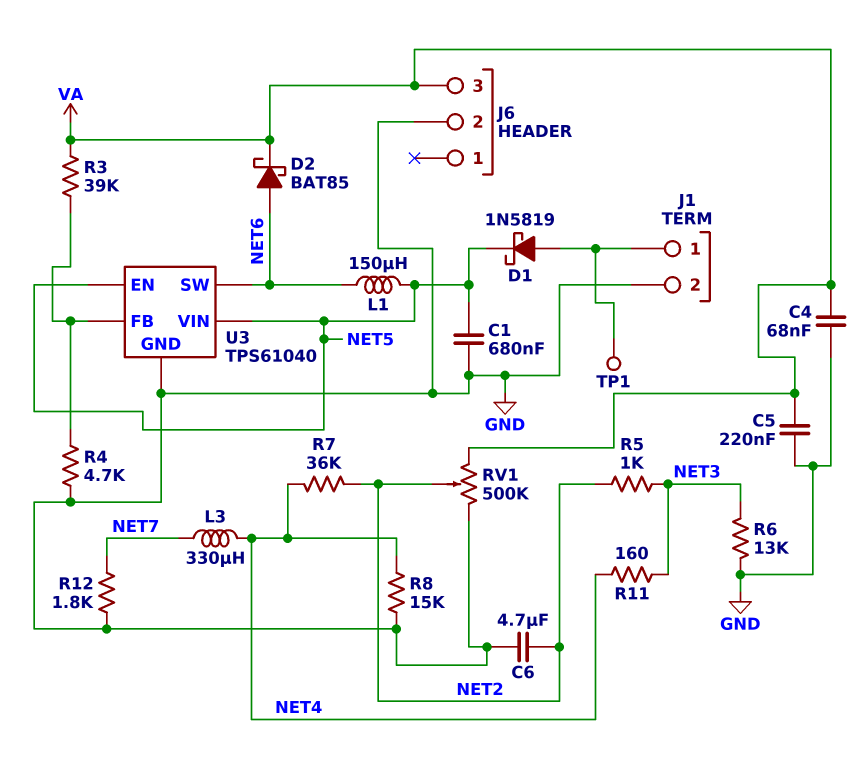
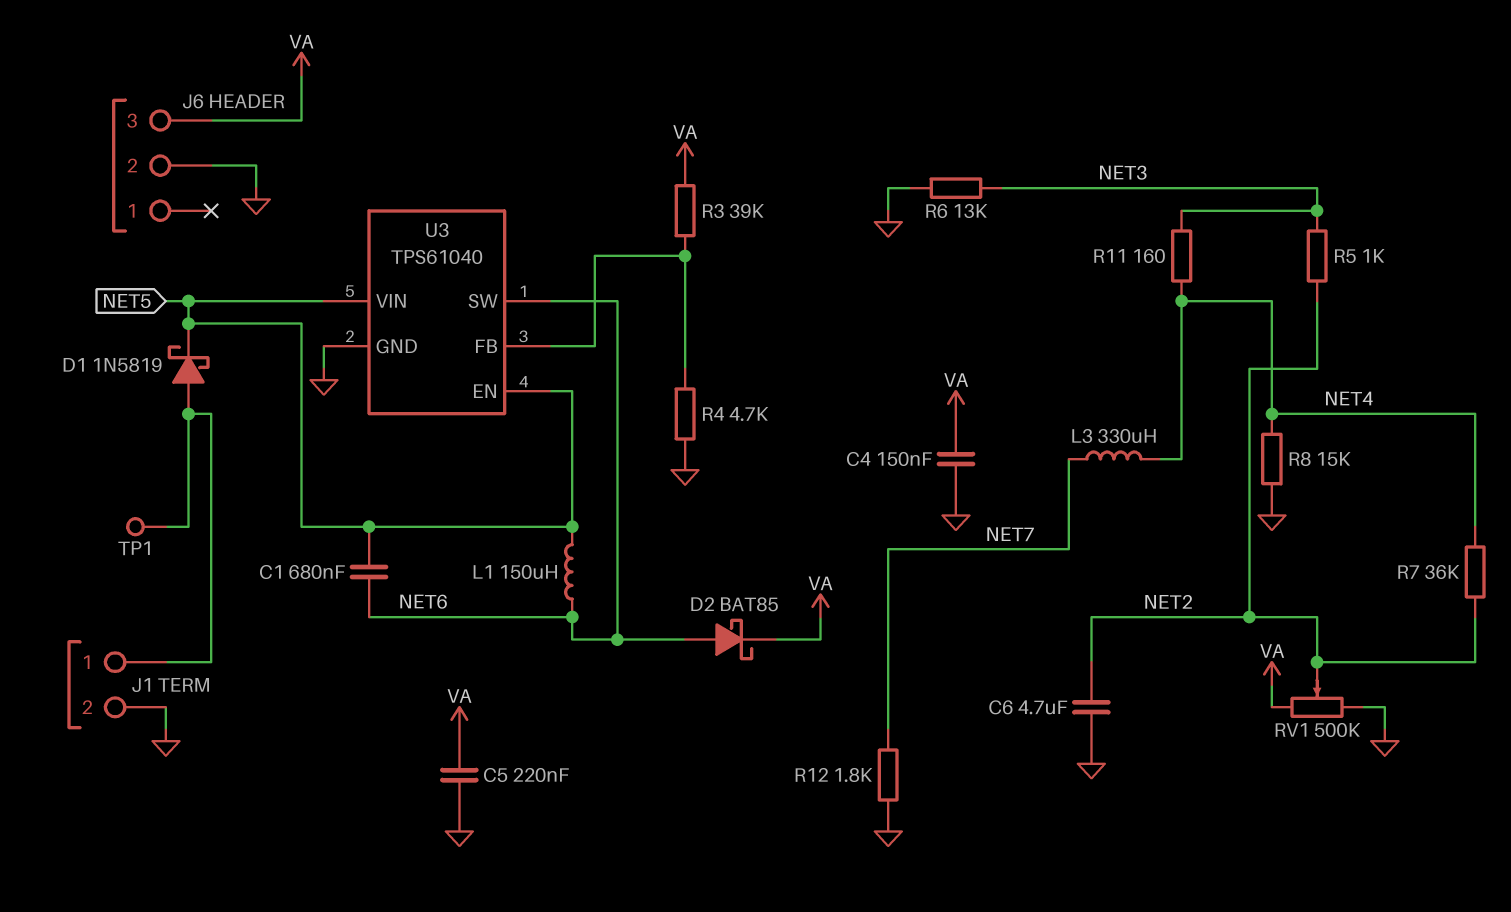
C1: 680nF (GND, NET5) -> 680nF (NET5, NET6)
C4: 68nF (GND, VA) -> 150nF (GND, VA)

